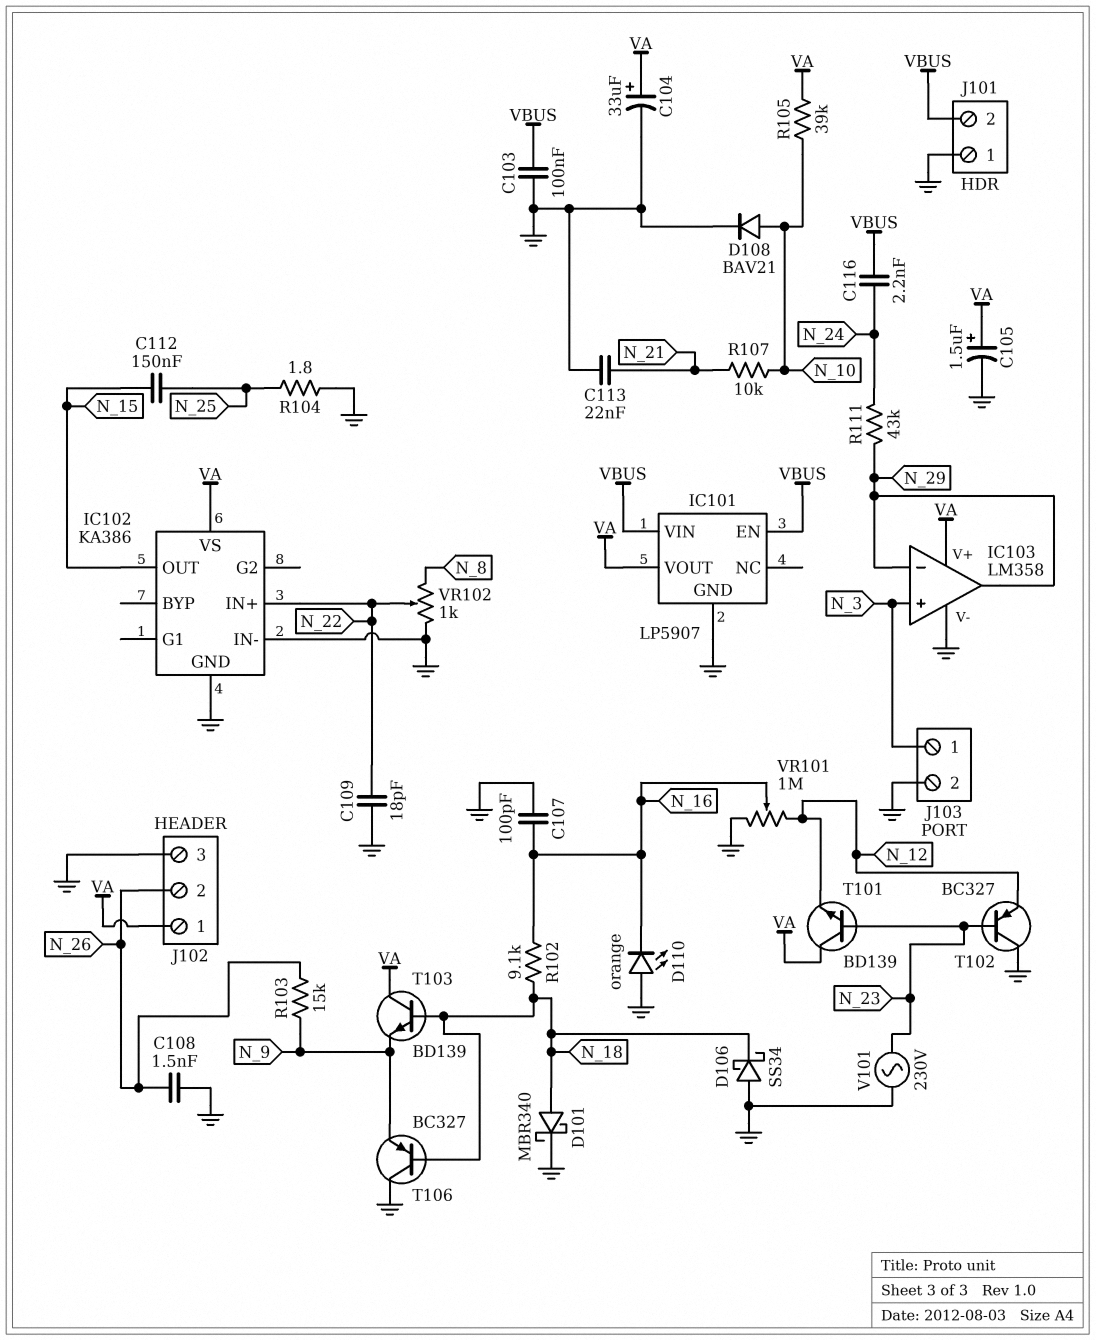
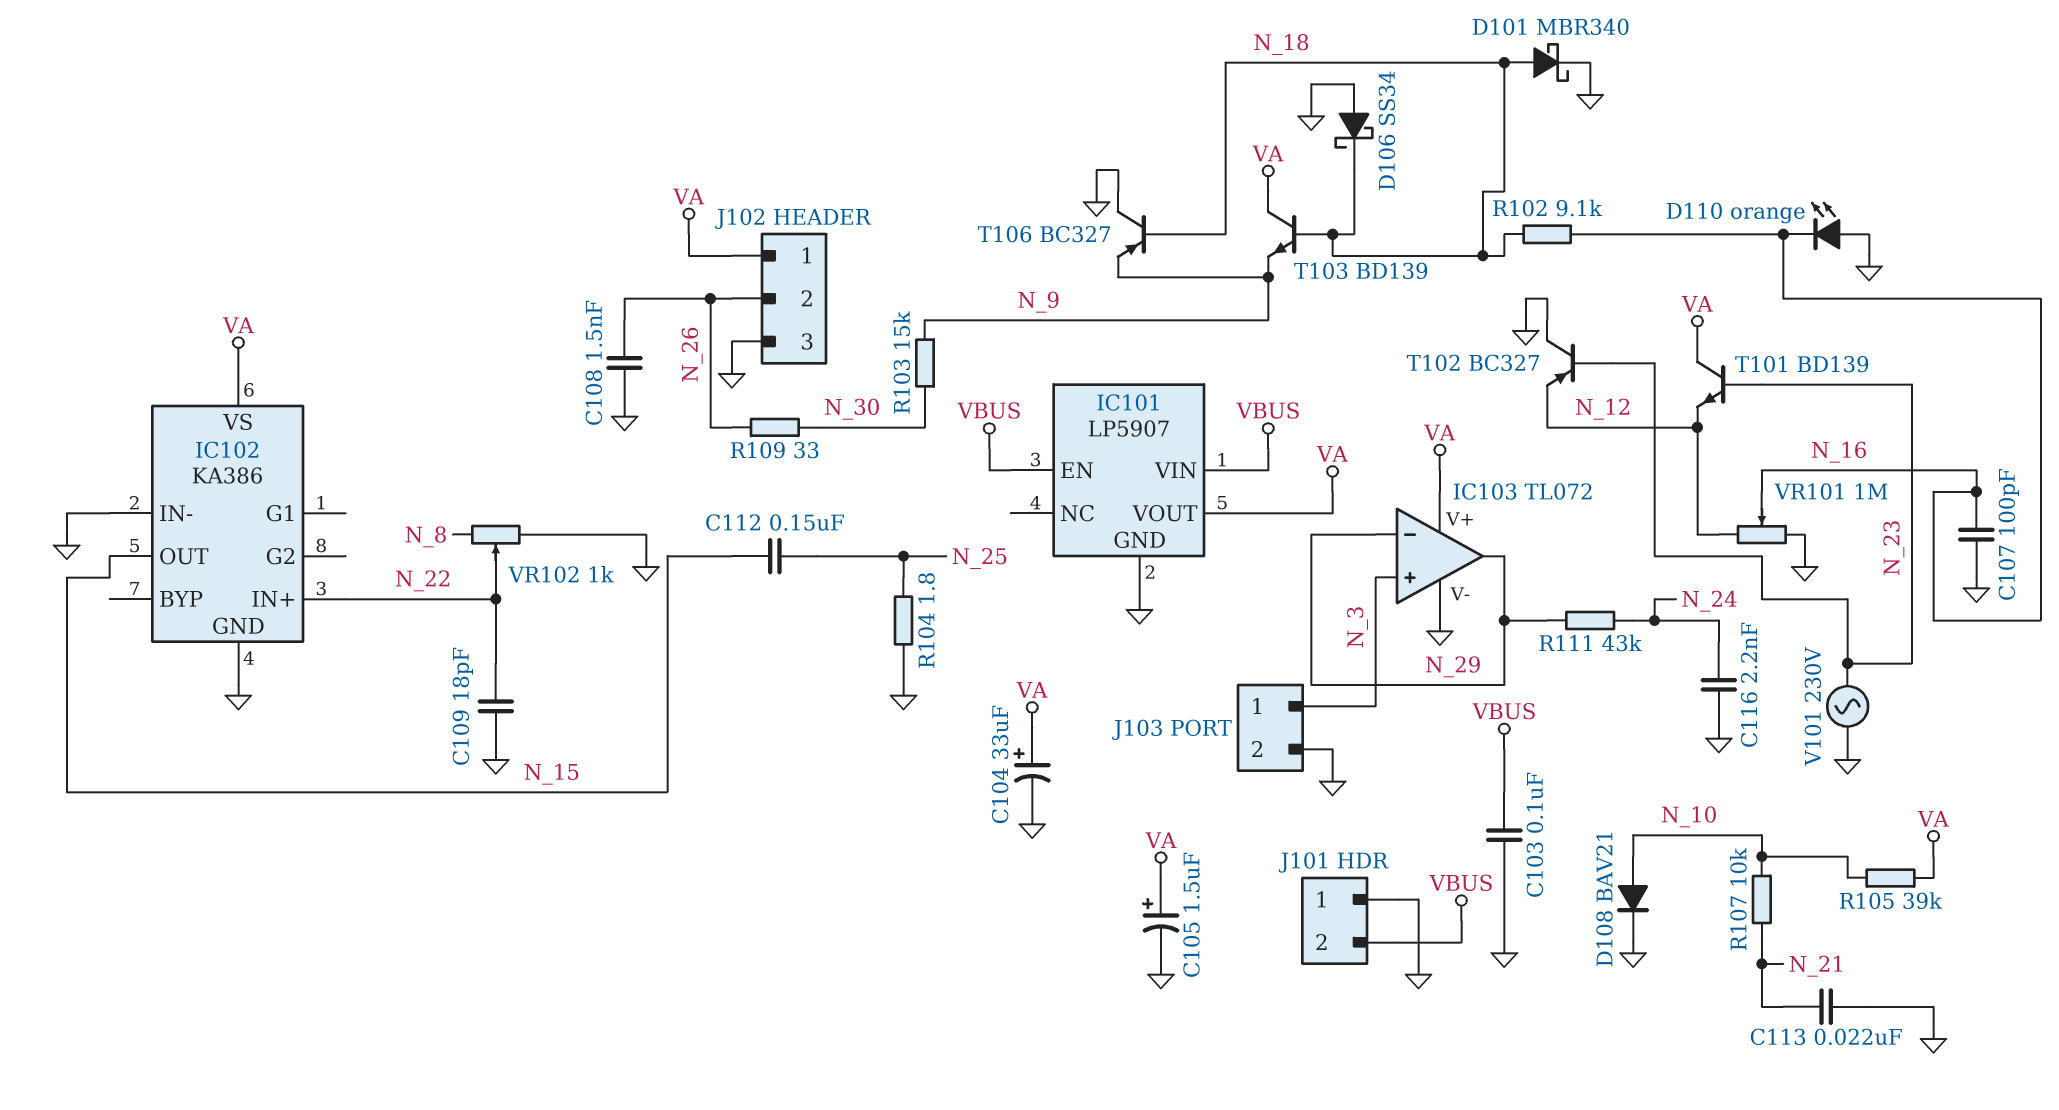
C116: 2.2nF (N_24, VBUS) -> 2.2nF (GND, N_24)
IC103: LM358 -> TL072
R103: 15k (N_9, N_26) -> 15k (N_9, N_30)
R109: none -> 33 (N_26, N_30)

